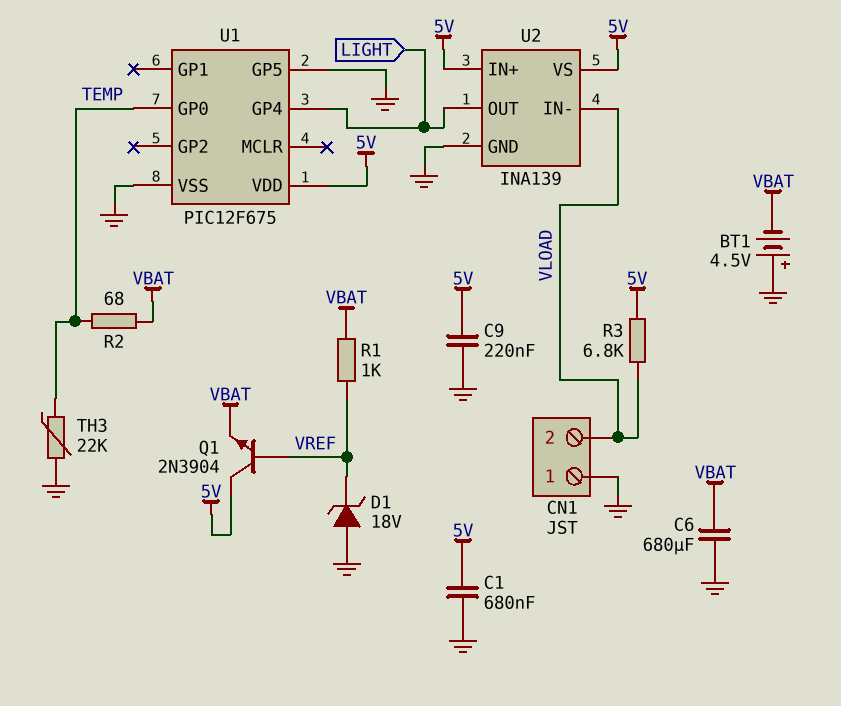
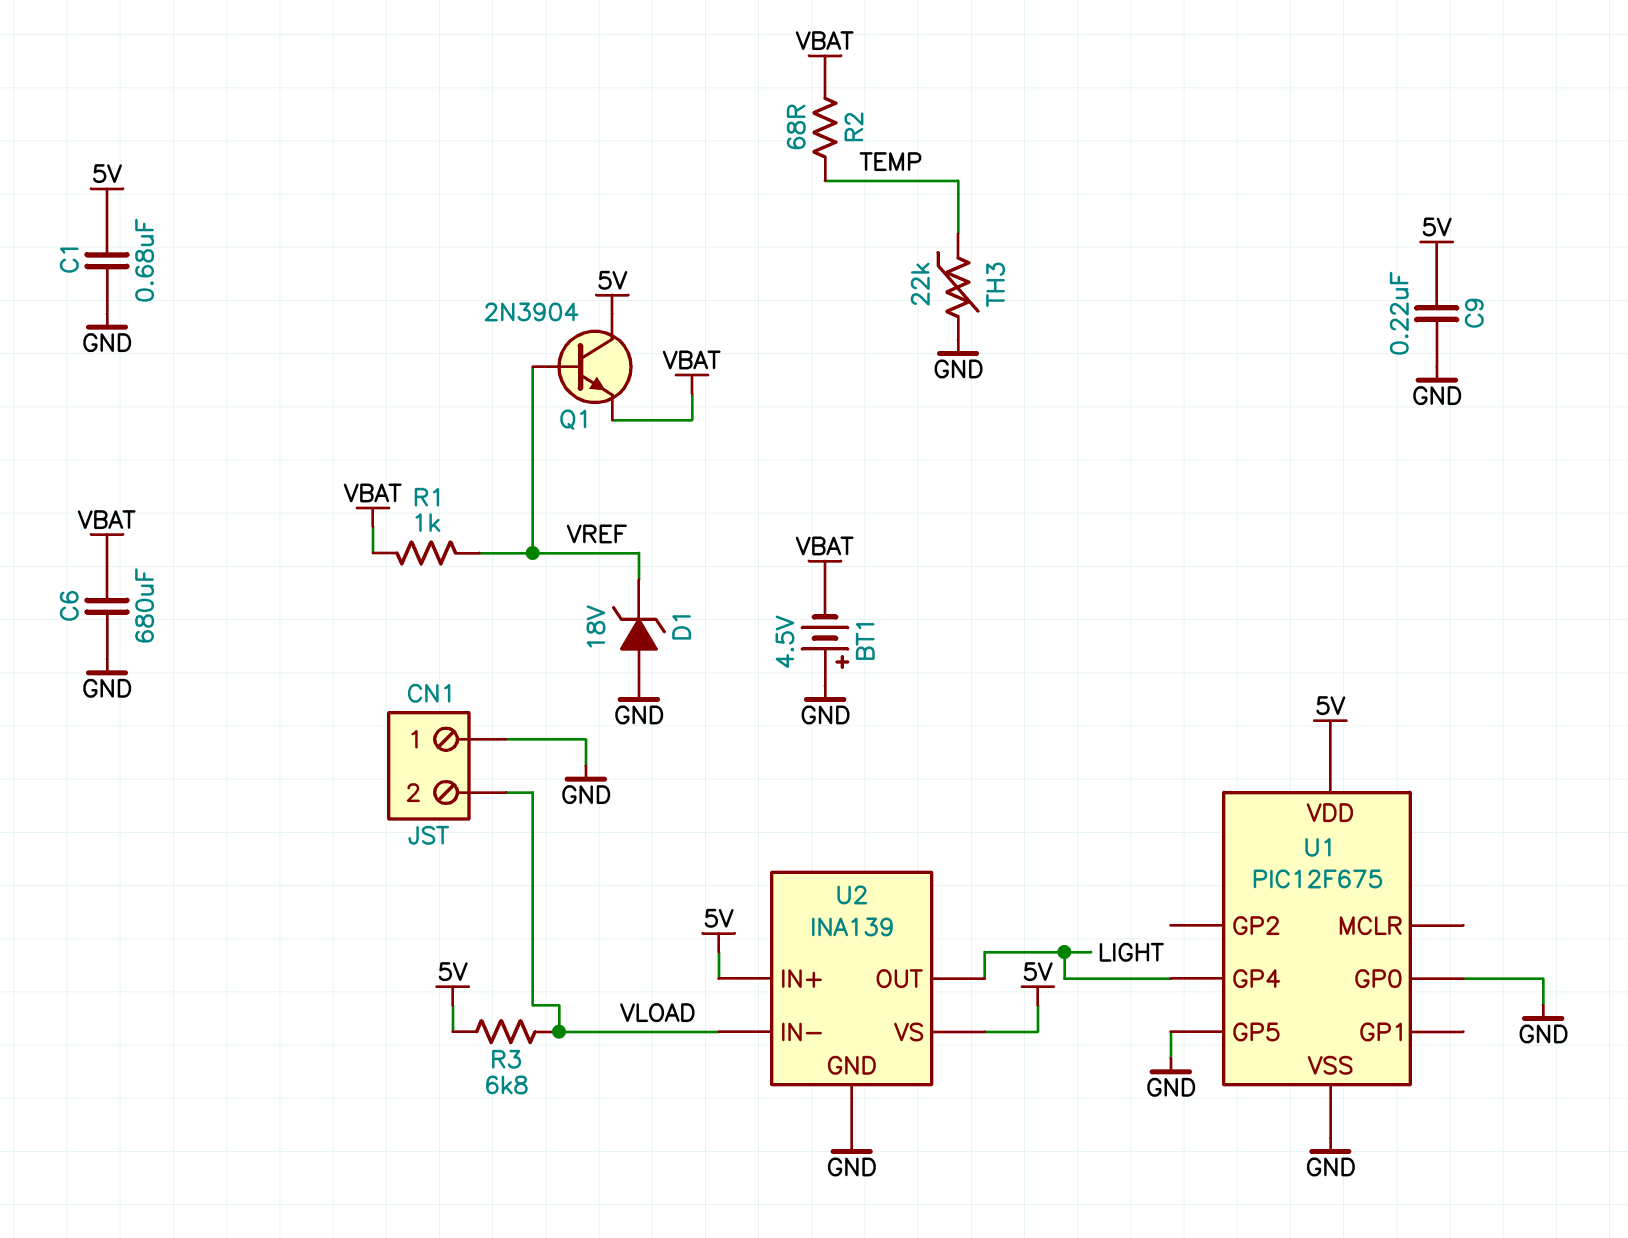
U1 pin GP0: TEMP -> GND

